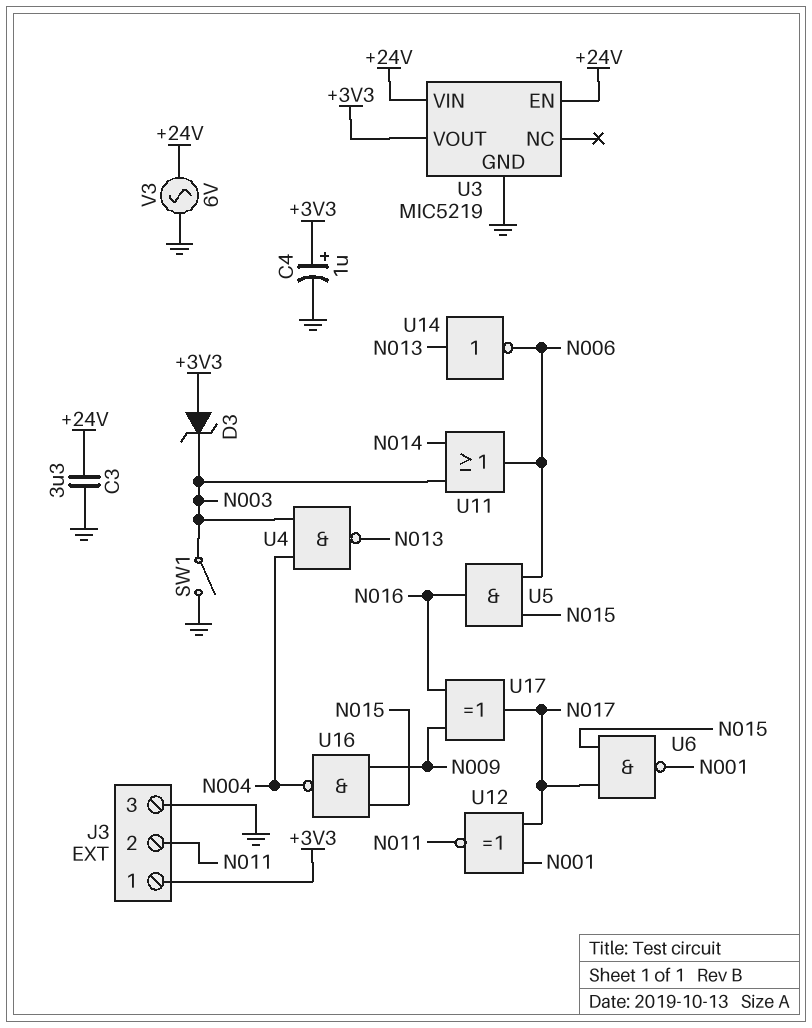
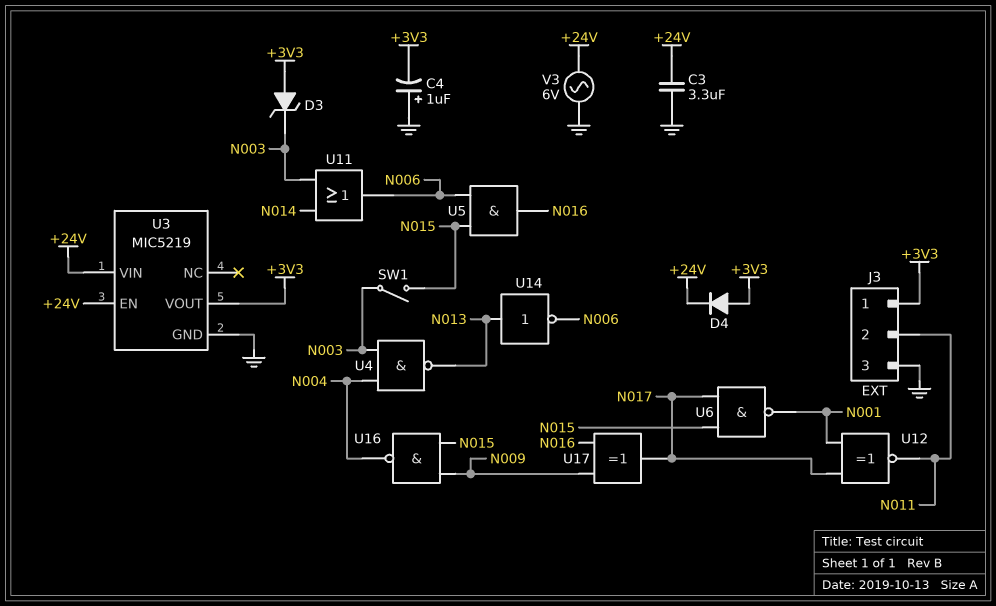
C4: 1uF (plus +3V3, minus GND) -> 1uF (plus GND, minus +3V3)
D4: none -> diode (A +3V3, K +24V)
SW1: switch (GND, N003) -> switch (N003, N015)

